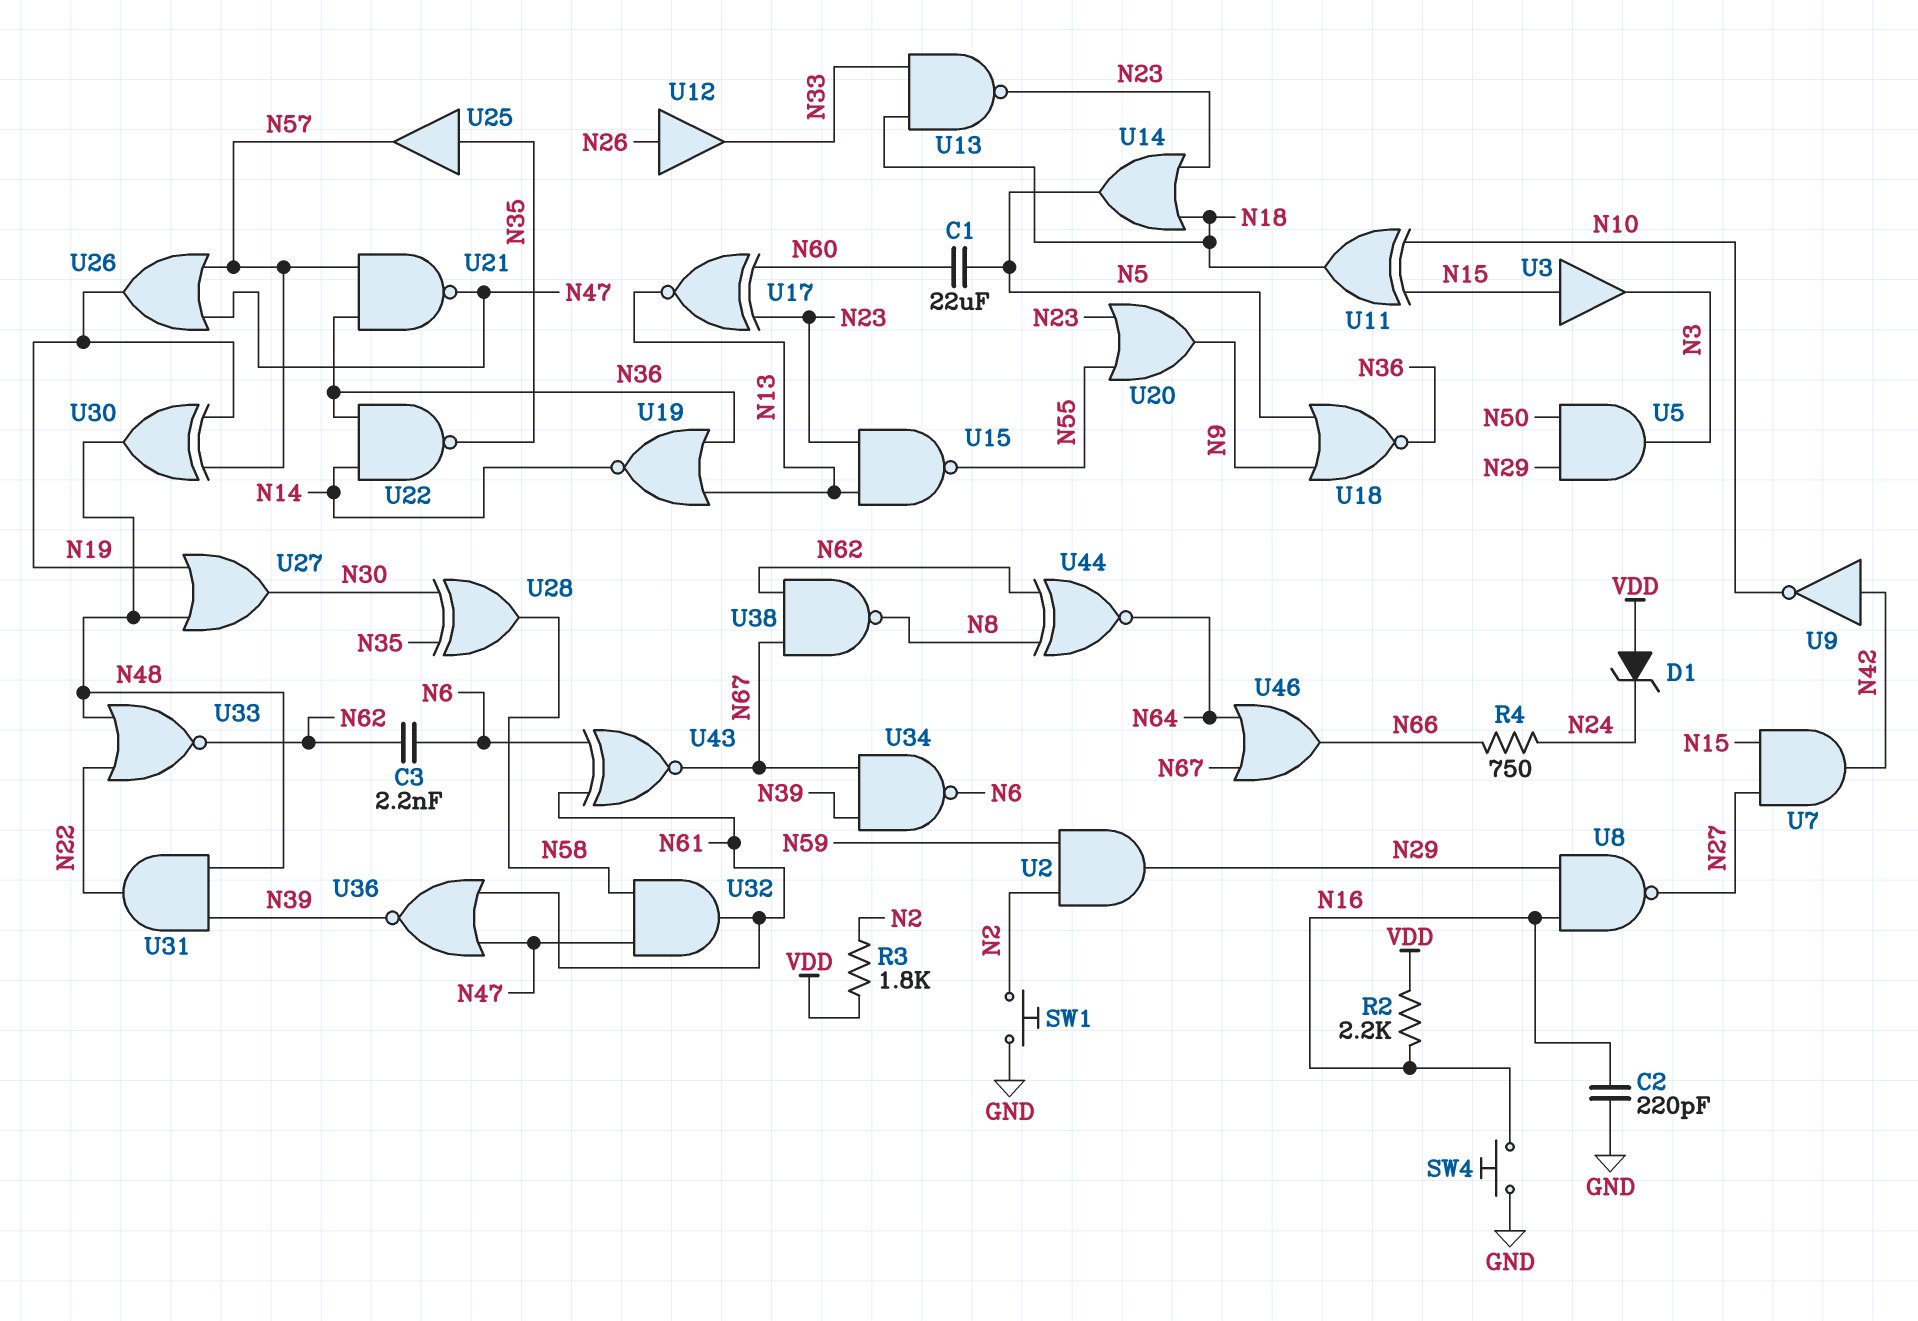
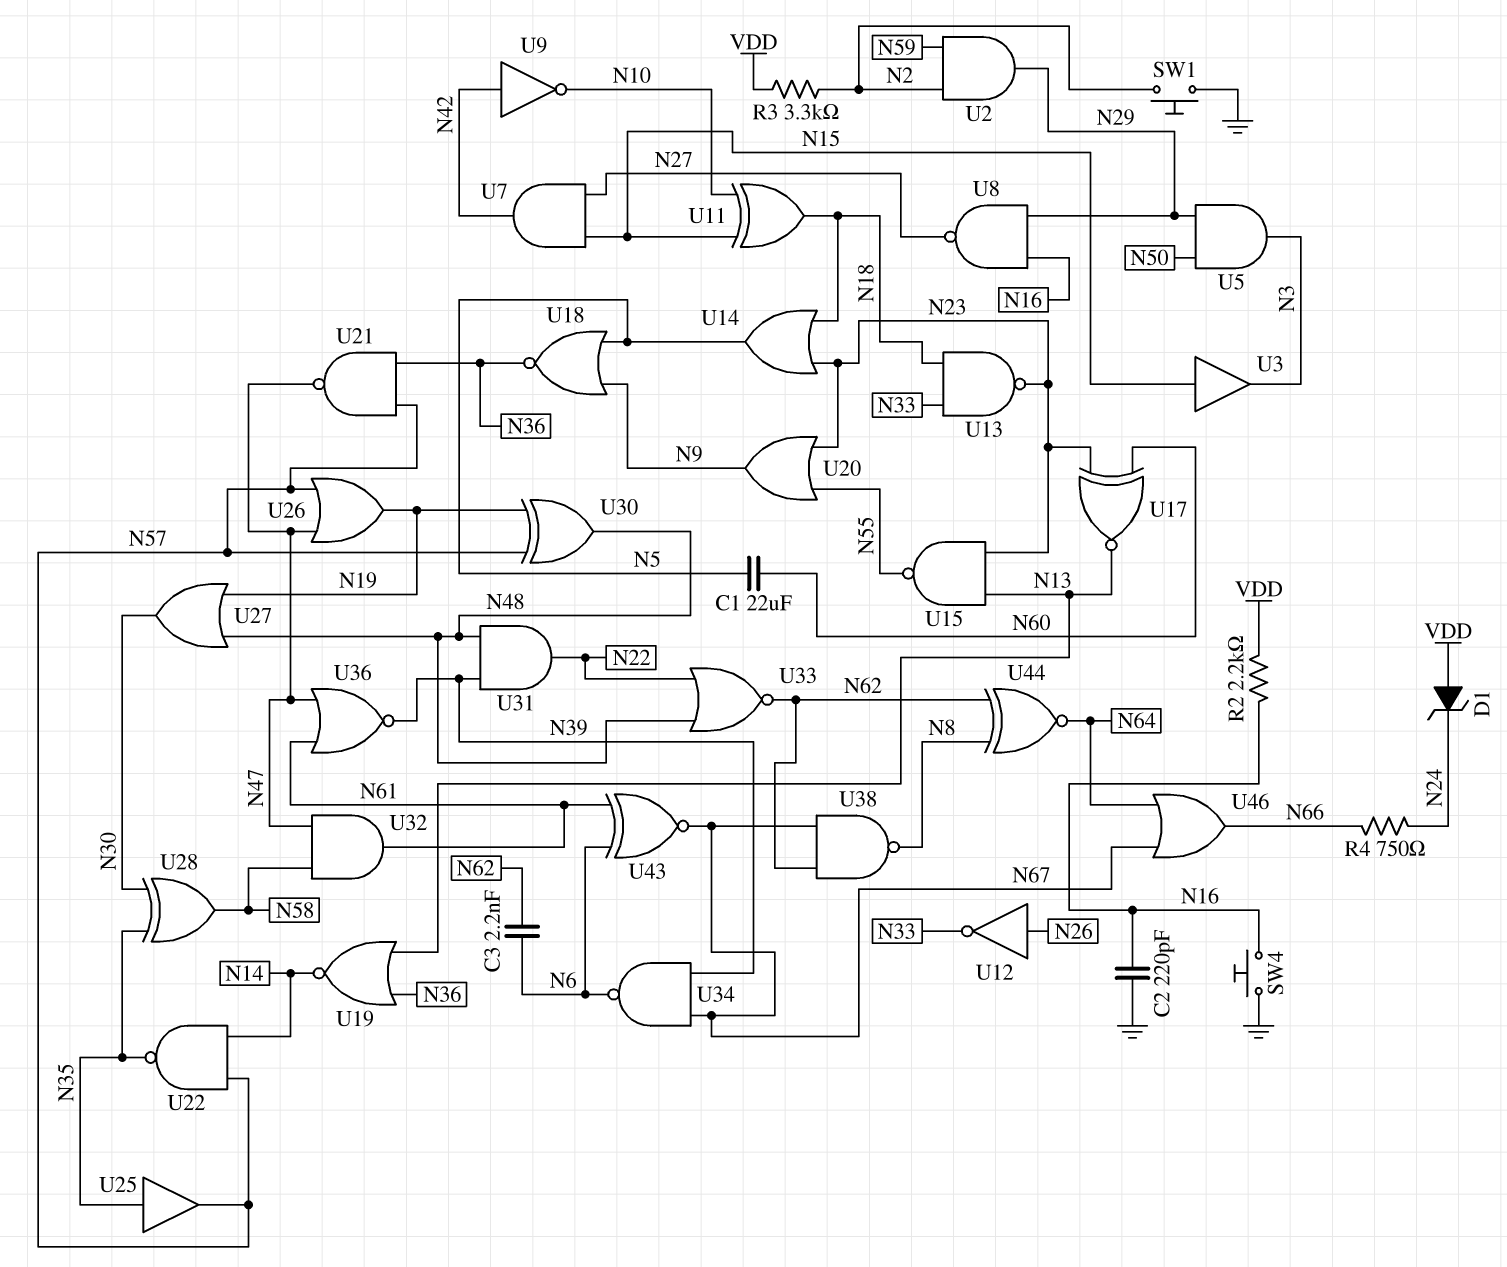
R3: 1.8k (N2, VDD) -> 3.3k (N2, VDD)
U12: buffer (in N26, out N33) -> NOT (in N26, out N33)
U22: NAND (in N14, in N36, out N35) -> NAND (in N14, in N57, out N35)

